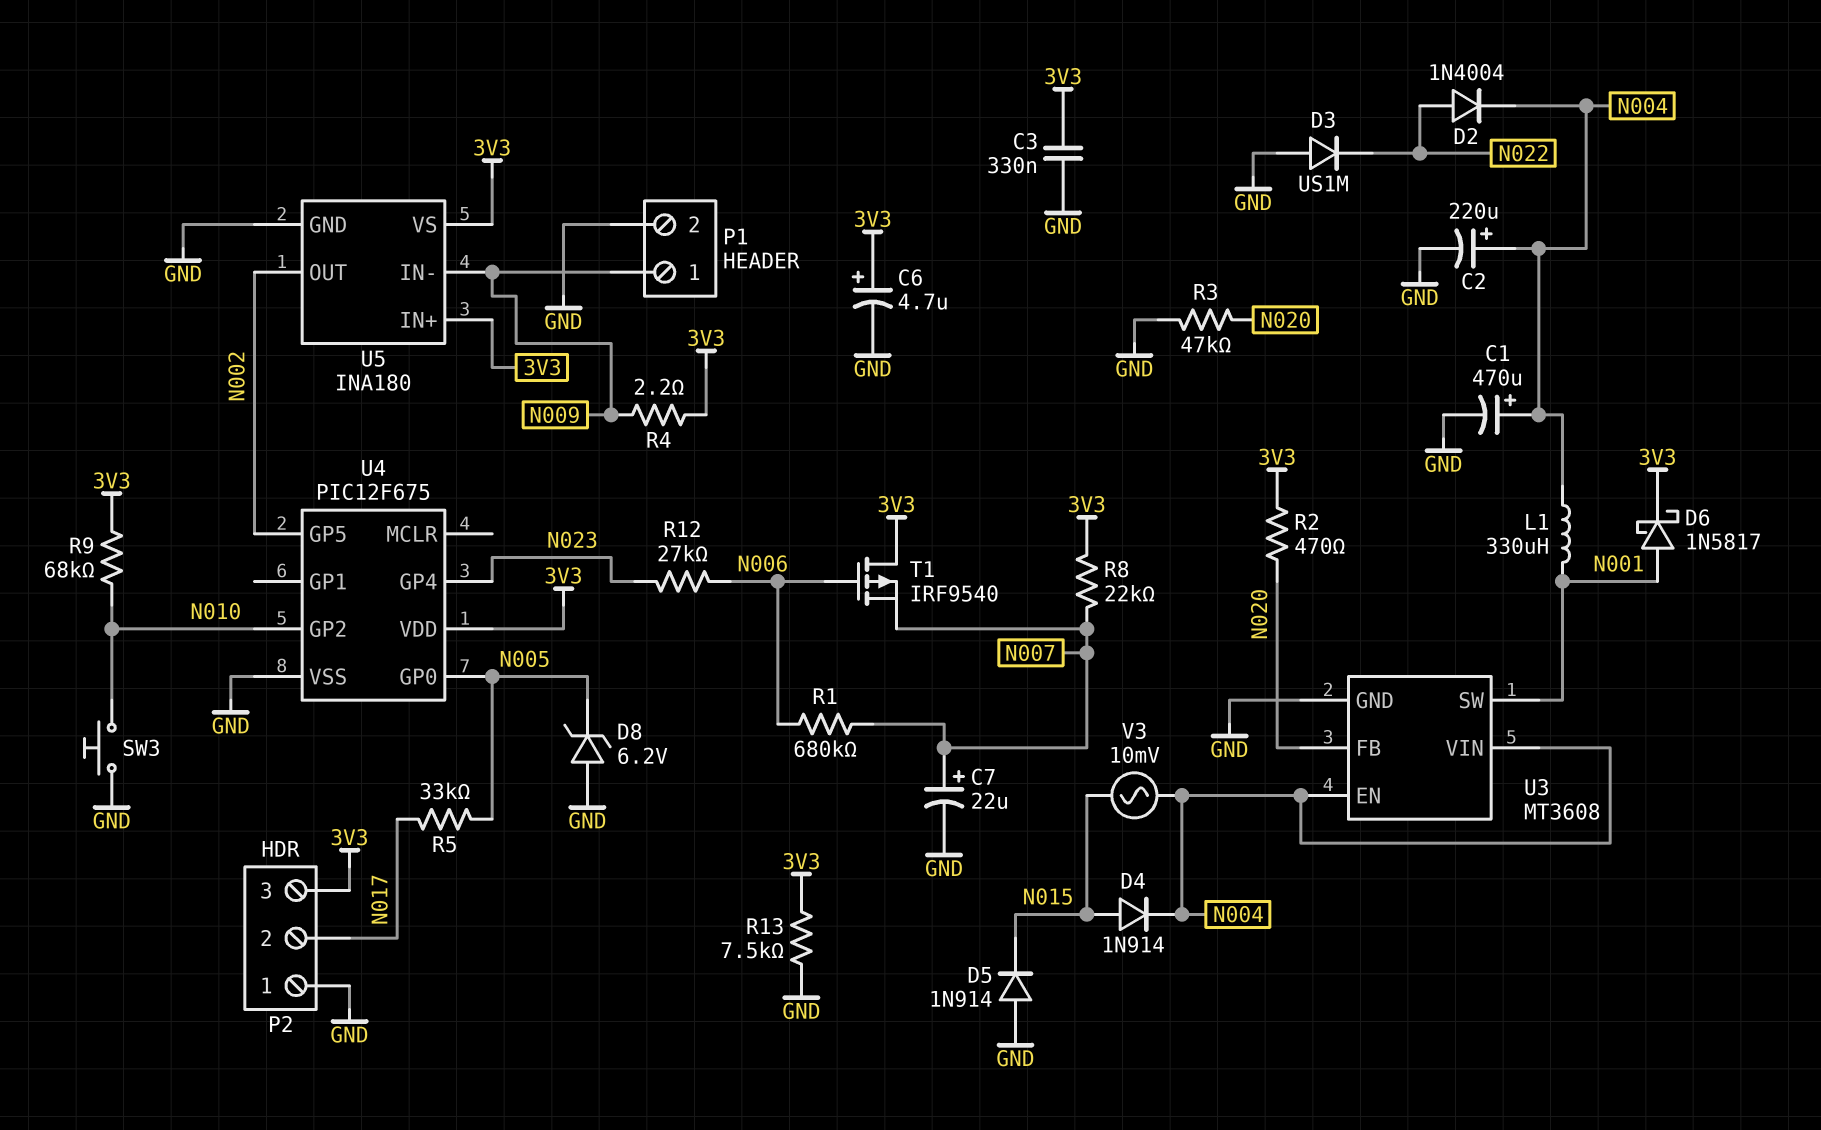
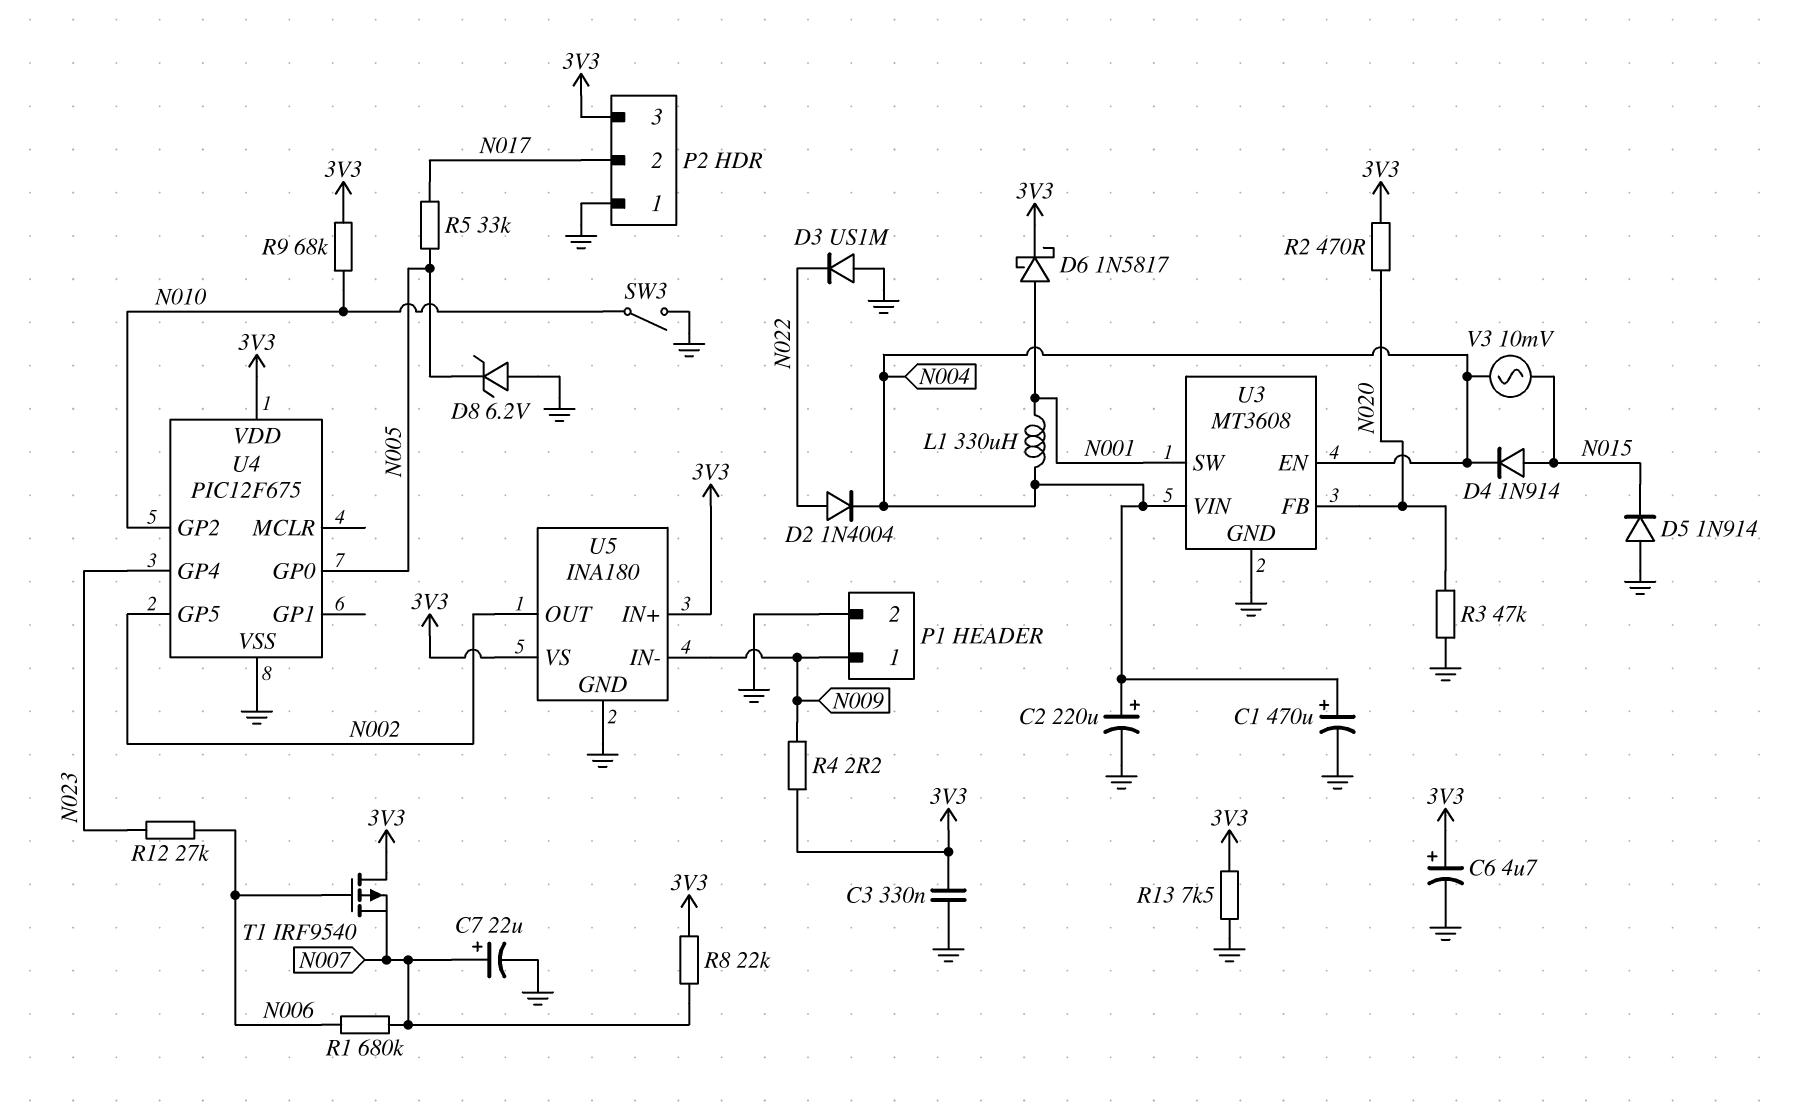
SW3: button (GND, N010) -> switch (GND, N010)

